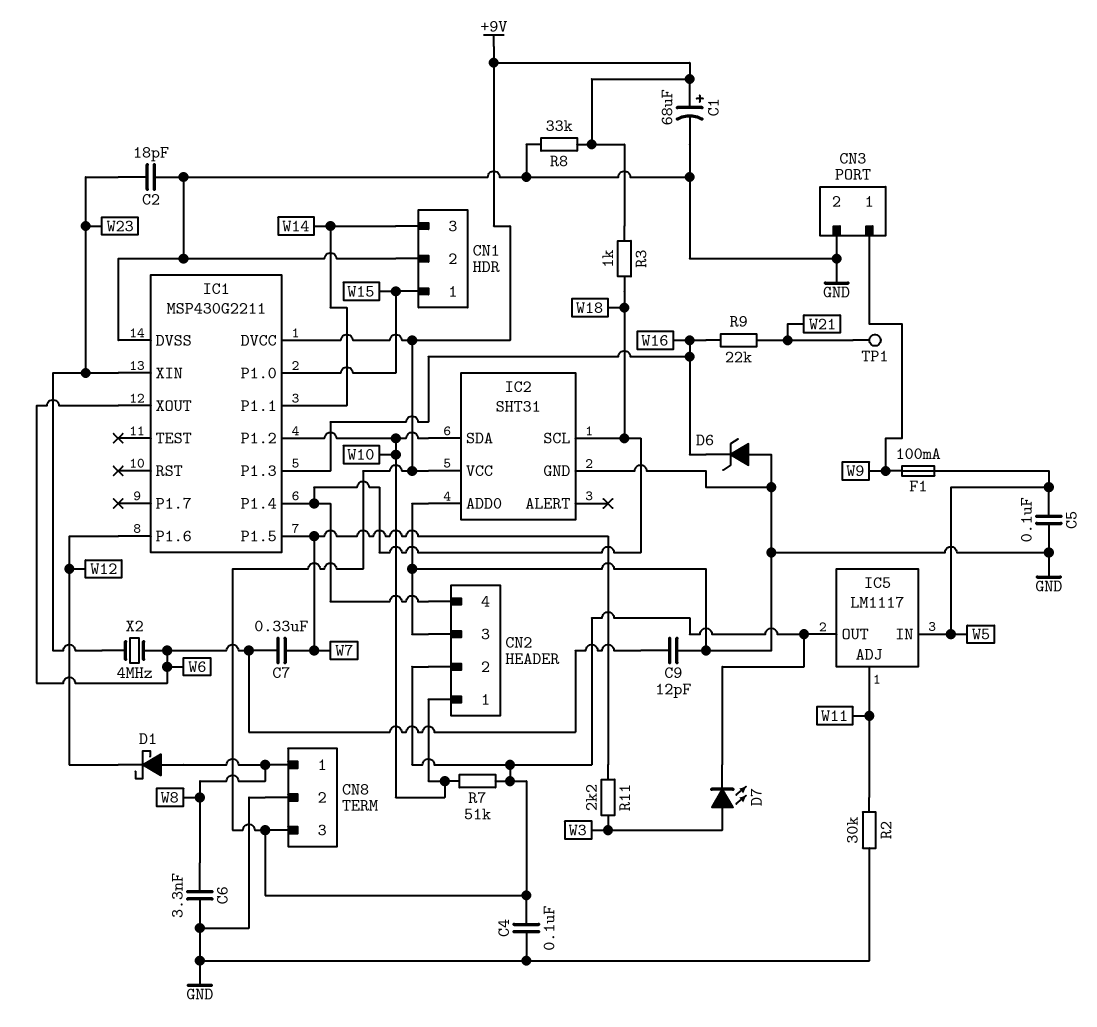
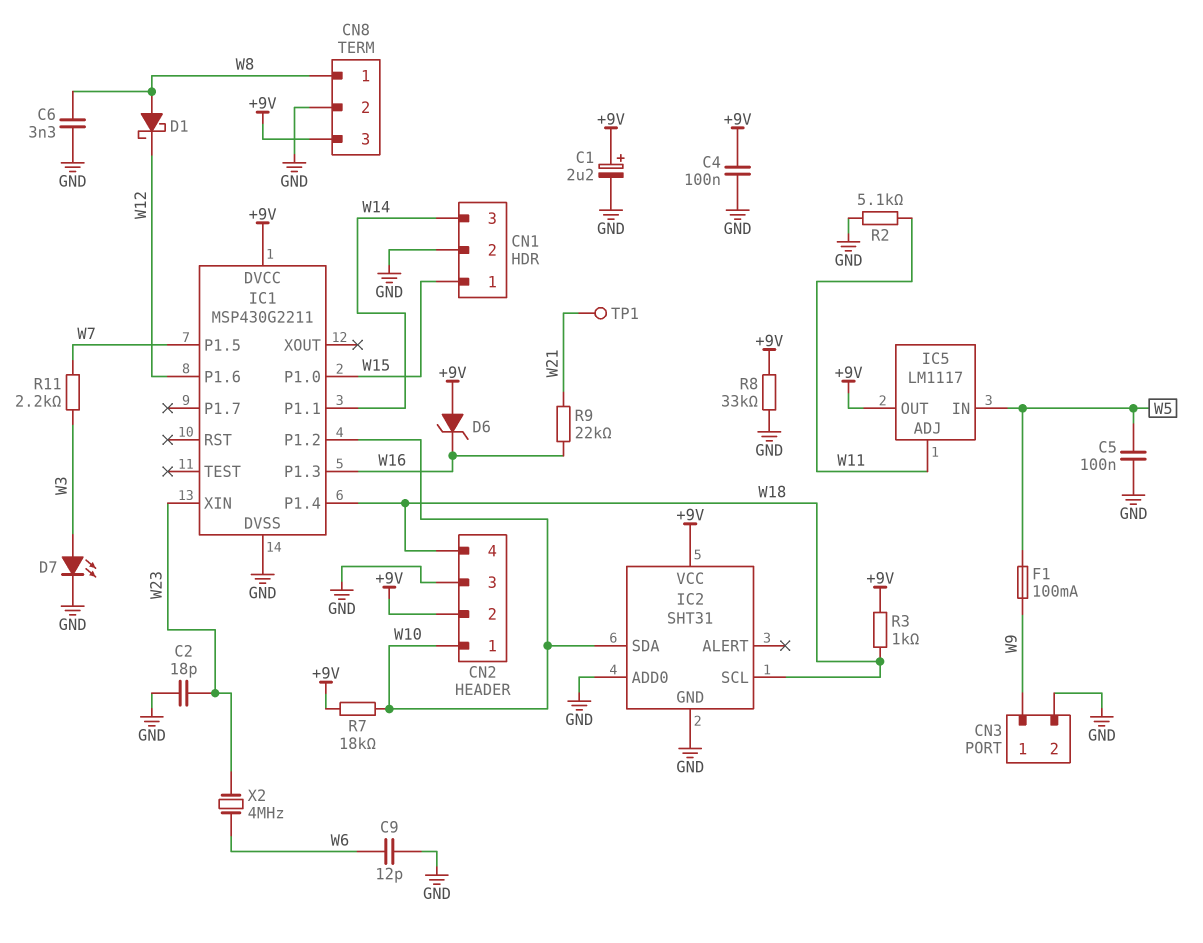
C1: 68uF (plus +9V, minus GND) -> 2.2uF (plus +9V, minus GND)
C7: 330nF (W6, W7) -> none
D6: zener (A GND, K W16) -> zener (A +9V, K W16)
D7: LED (A W3, K +9V) -> LED (A W3, K GND)
IC1 pin XOUT: W6 -> none
R2: 30k (GND, W11) -> 5.1k (GND, W11)
R7: 51k (+9V, W10) -> 18k (+9V, W10)

